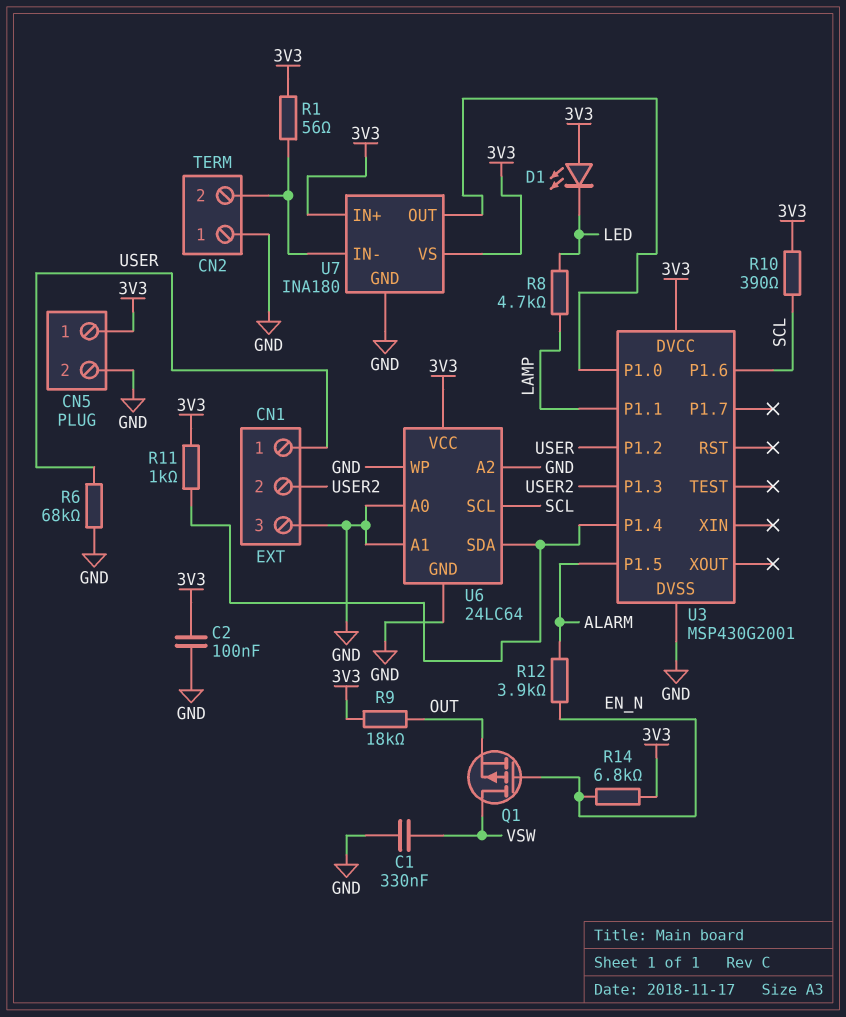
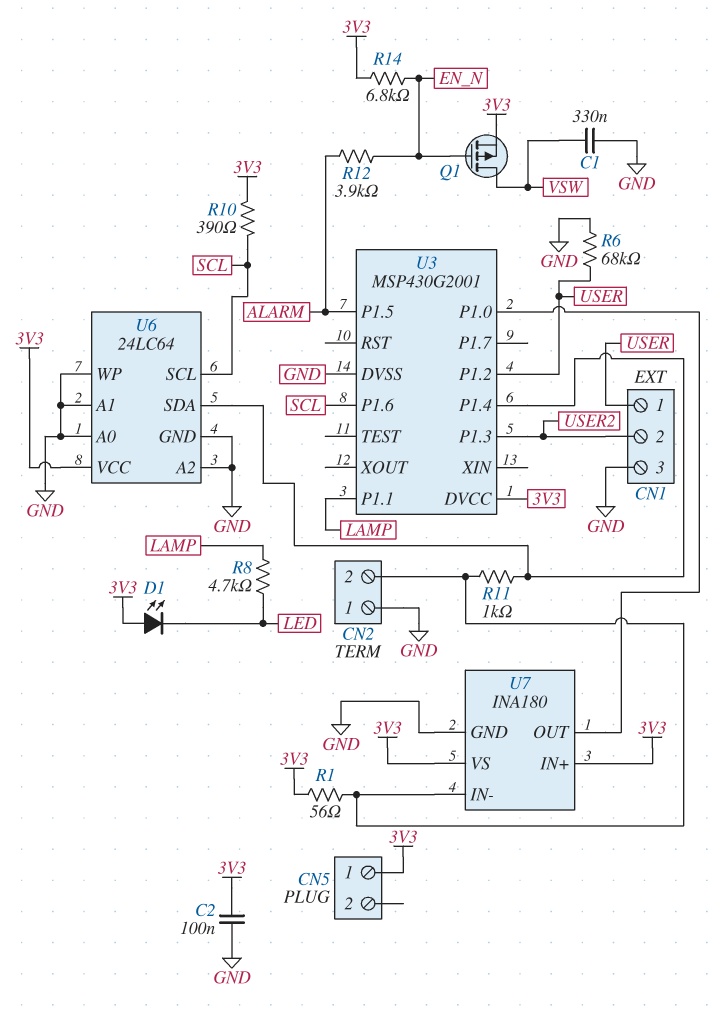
CN5 pin 2: GND -> none
Q1: PMOS (G EN_N, D VSW, S OUT) -> PMOS (G EN_N, D VSW, S 3V3)
R9: 18k (3V3, OUT) -> none
R11: 1k (3V3, U3/P1.4) -> 1k (CN2/2, U3/P1.4)

